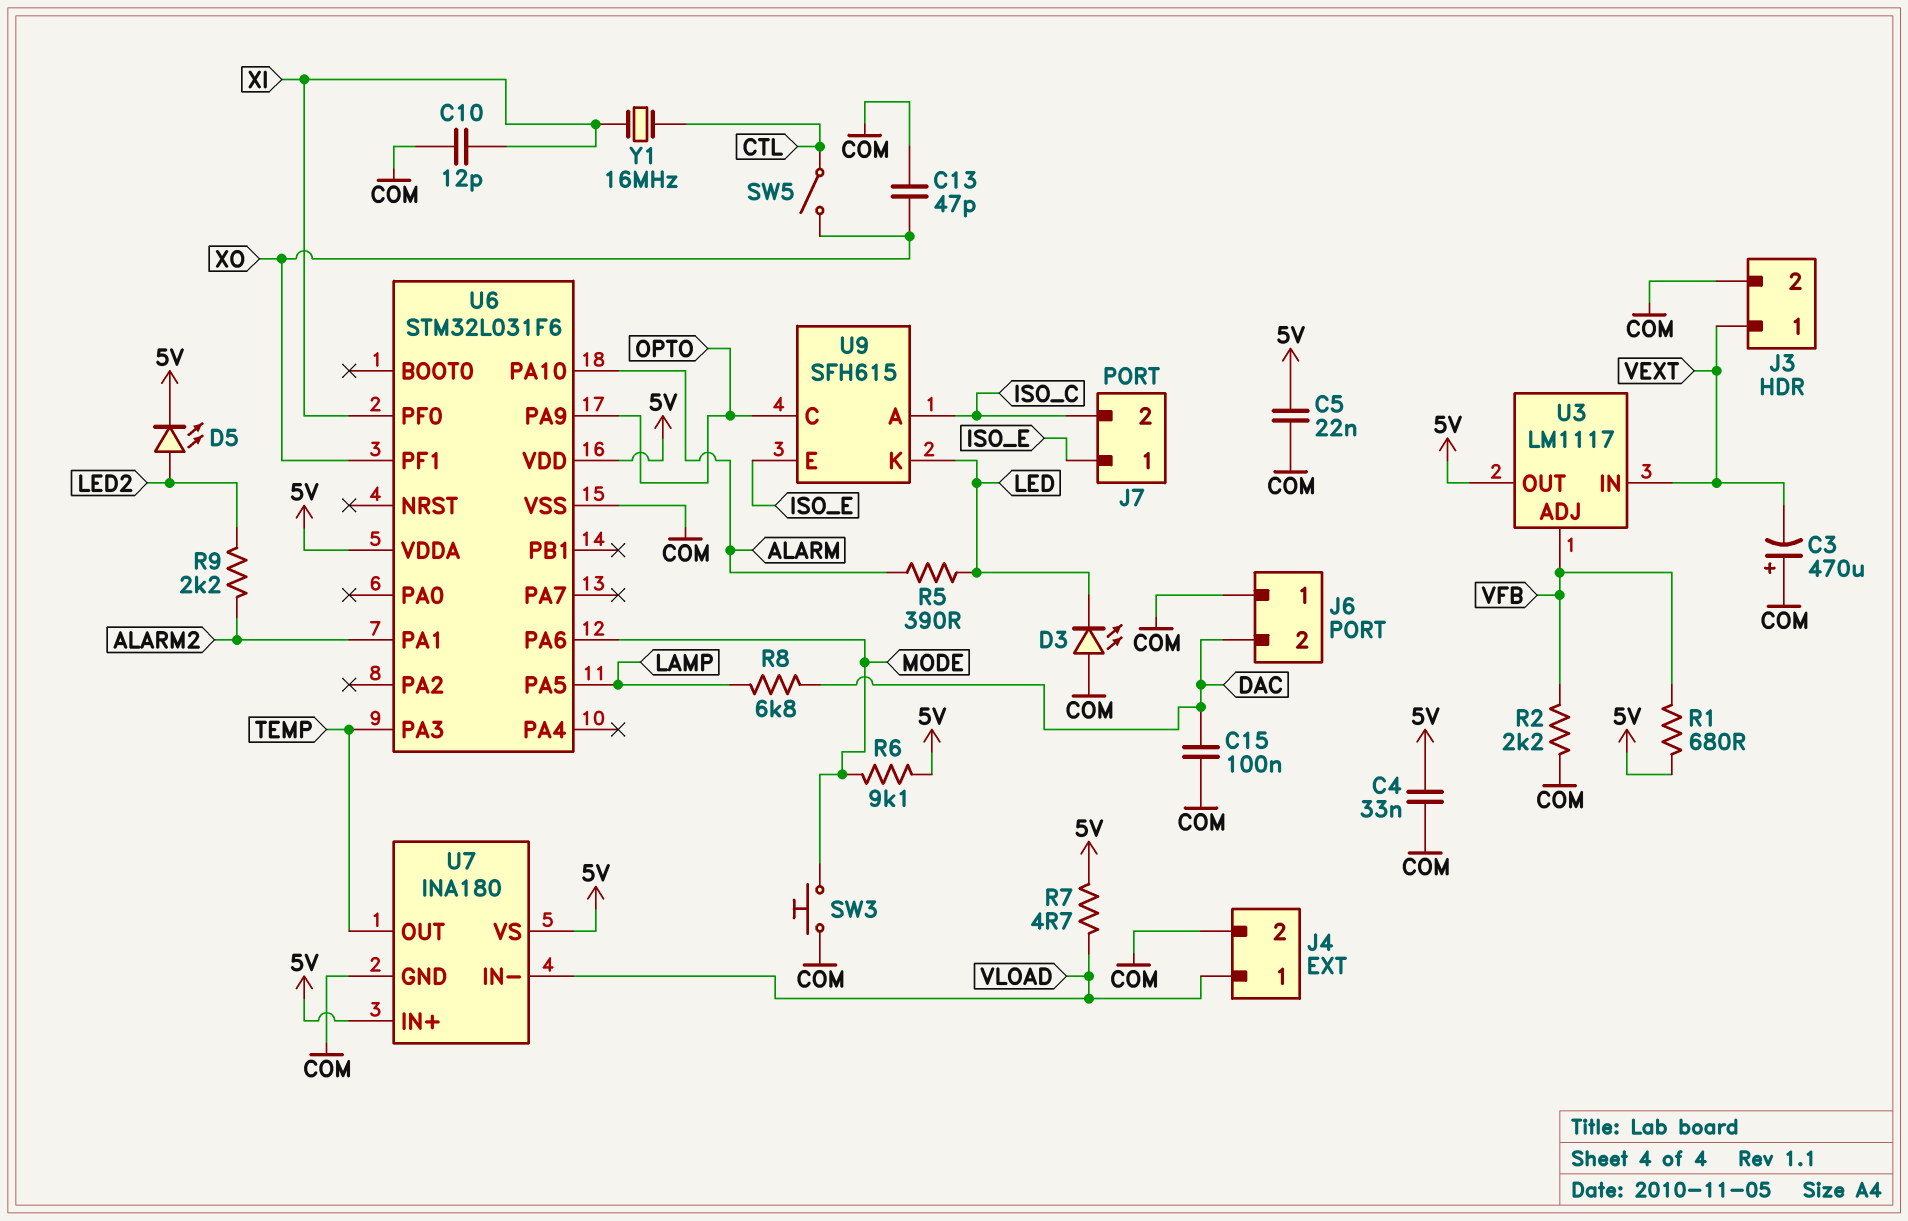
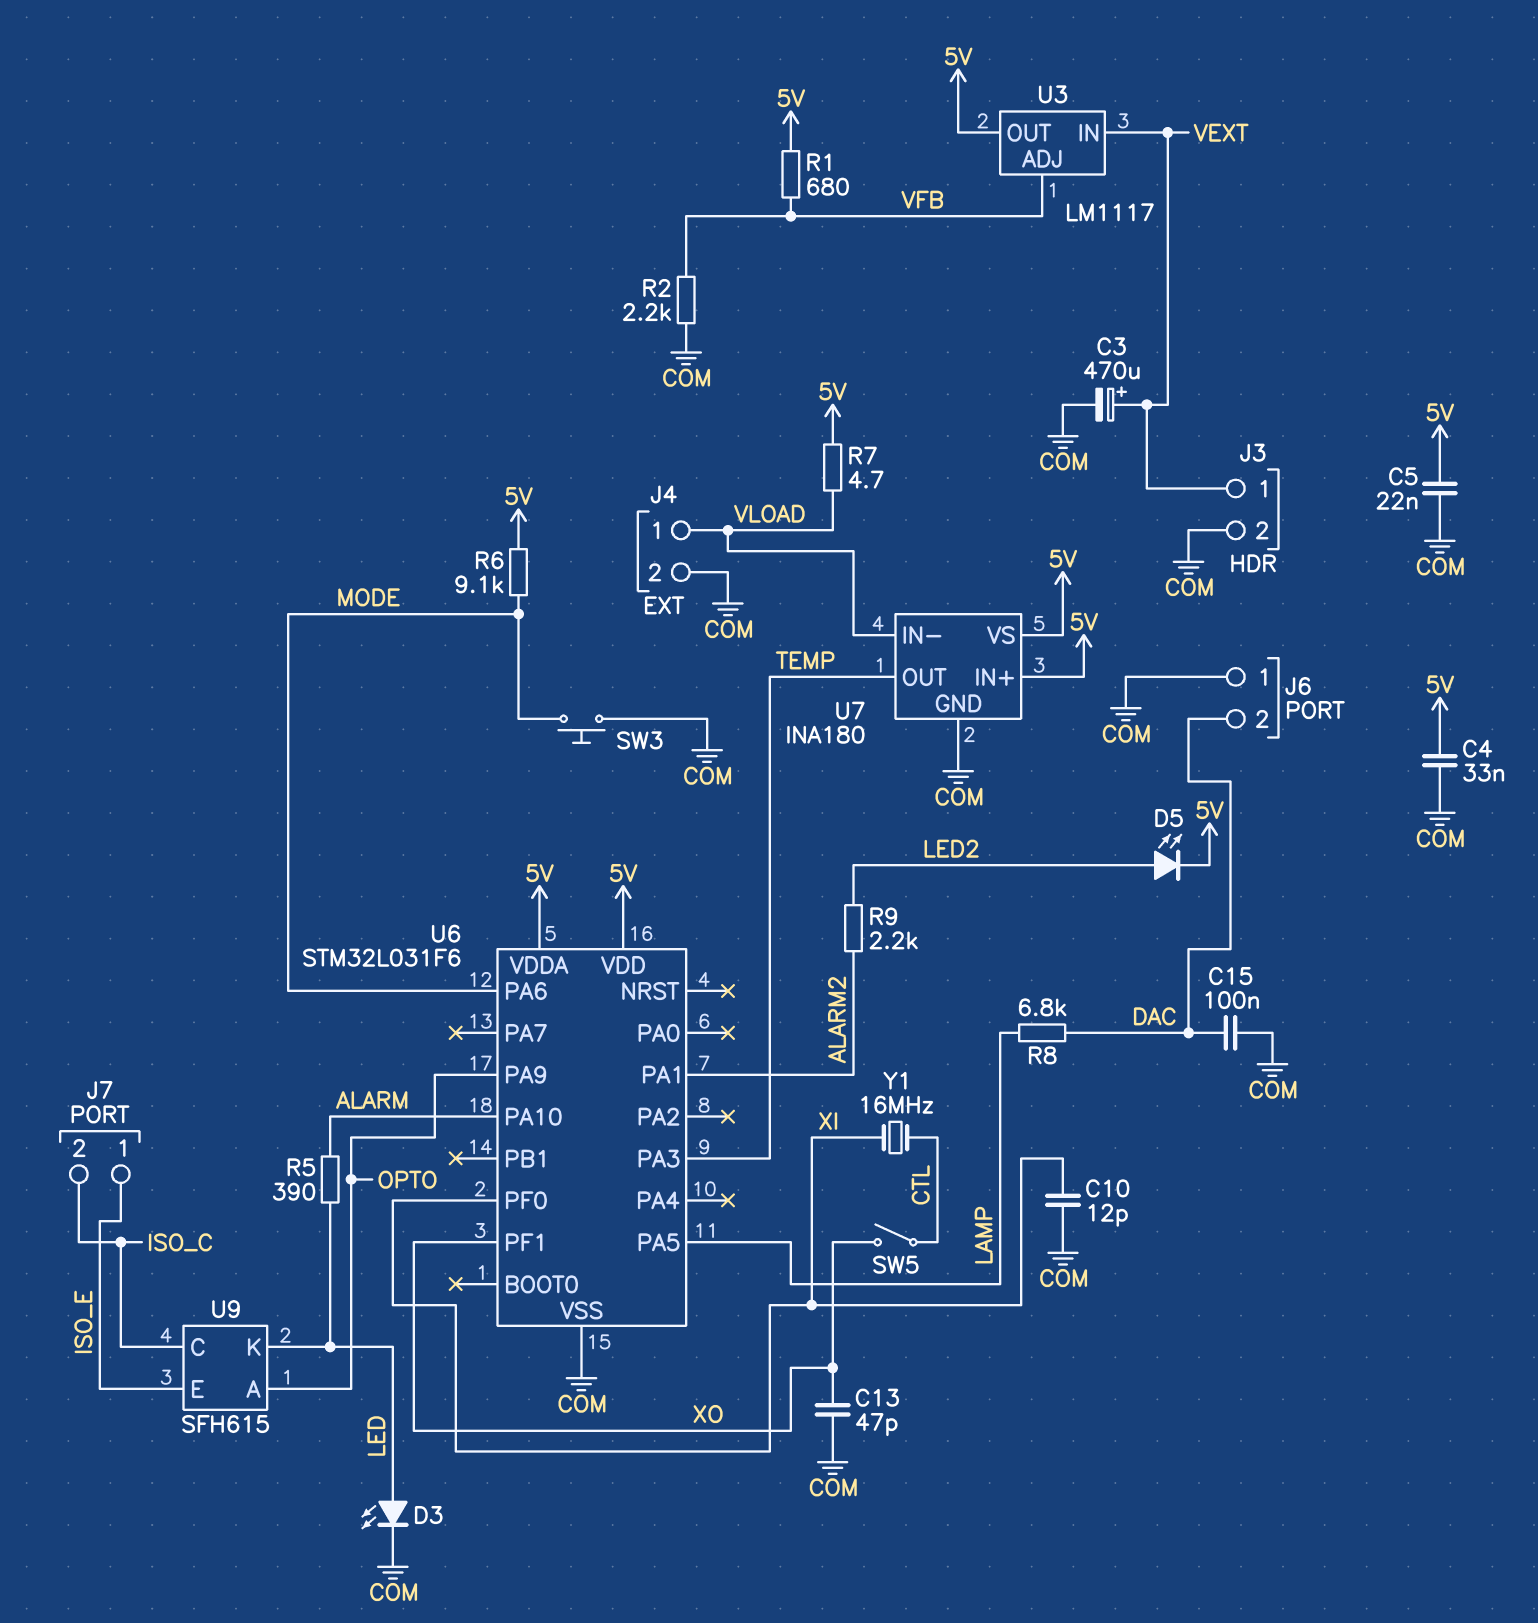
C3: 470uF (plus COM, minus VEXT) -> 470uF (plus VEXT, minus COM)
D3: LED (A COM, K LED) -> LED (A LED, K COM)
U9 pin A: ISO_C -> OPTO
U9 pin C: OPTO -> ISO_C

